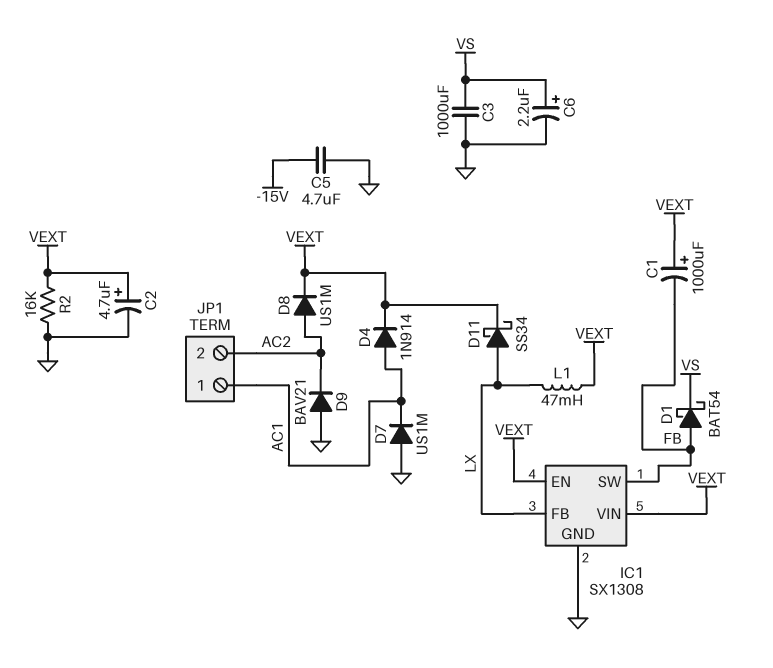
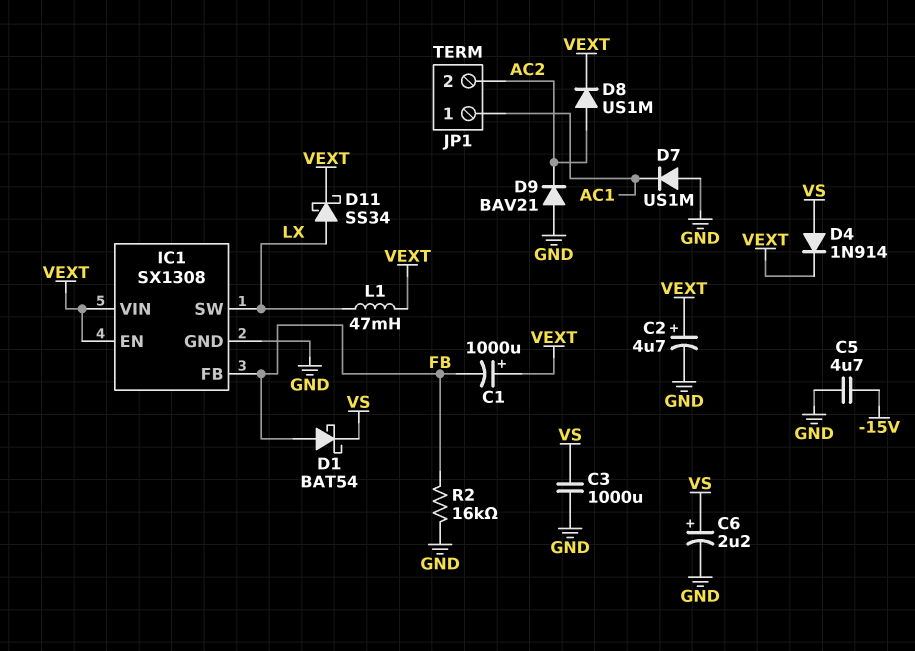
D4: diode 1N914 (A AC1, K VEXT) -> diode 1N914 (A VS, K VEXT)
IC1 pin FB: LX -> FB
IC1 pin SW: FB -> LX
R2: 16k (GND, VEXT) -> 16k (FB, GND)

